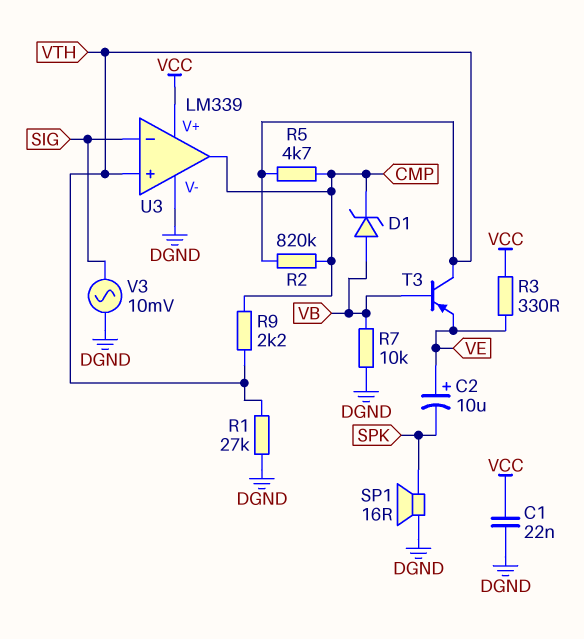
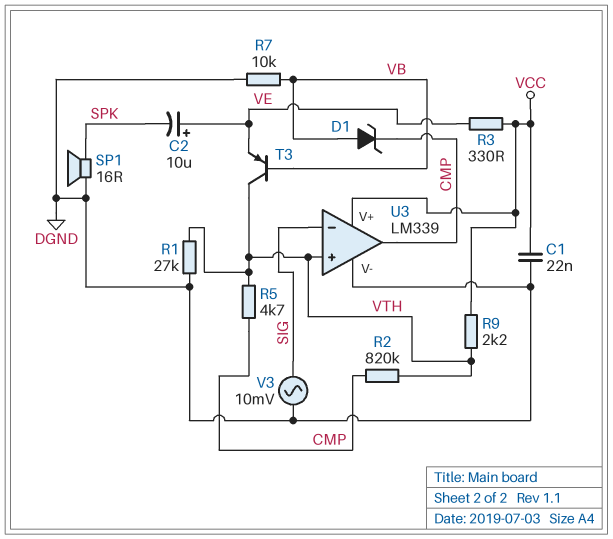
R9: 2.2k (CMP, VTH) -> 2.2k (VCC, VTH)

